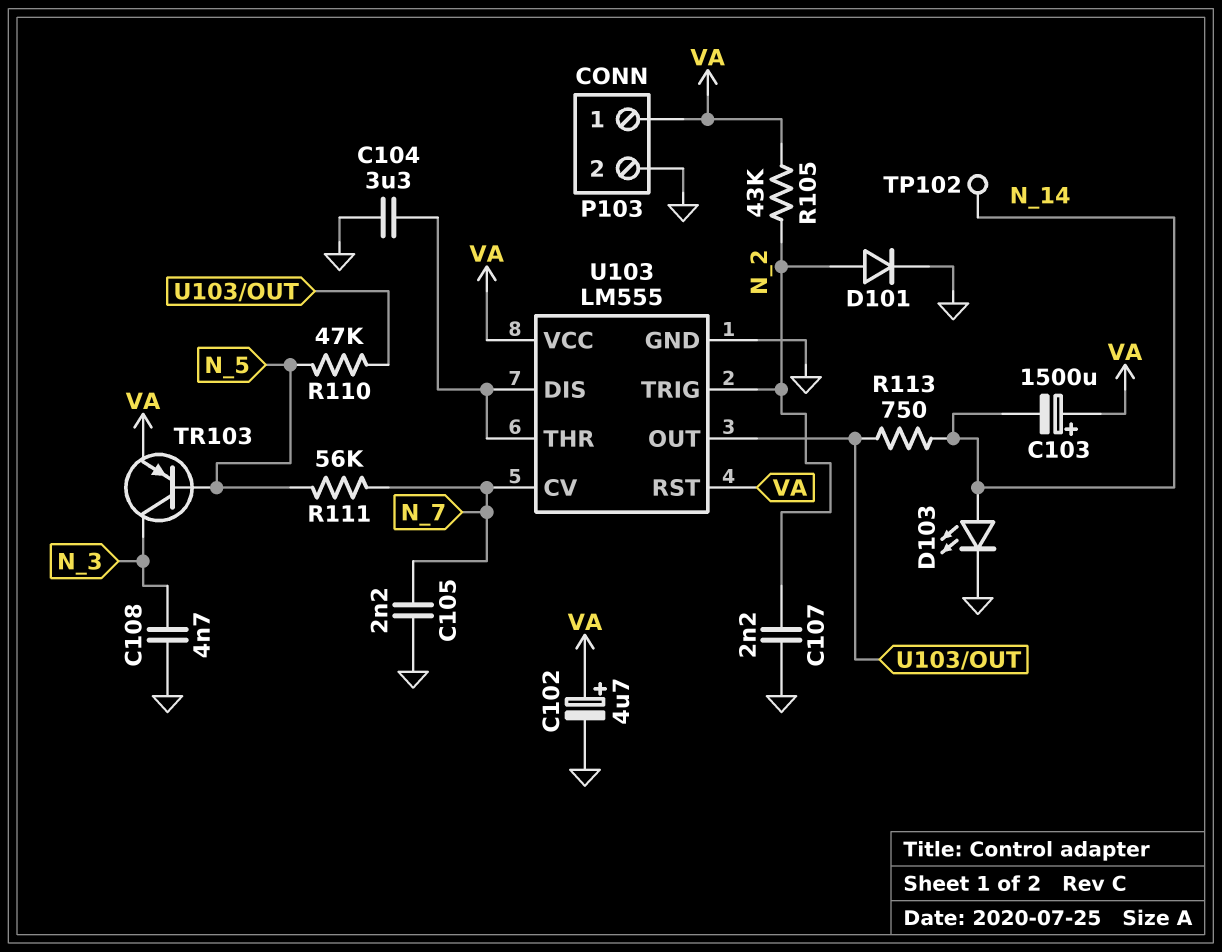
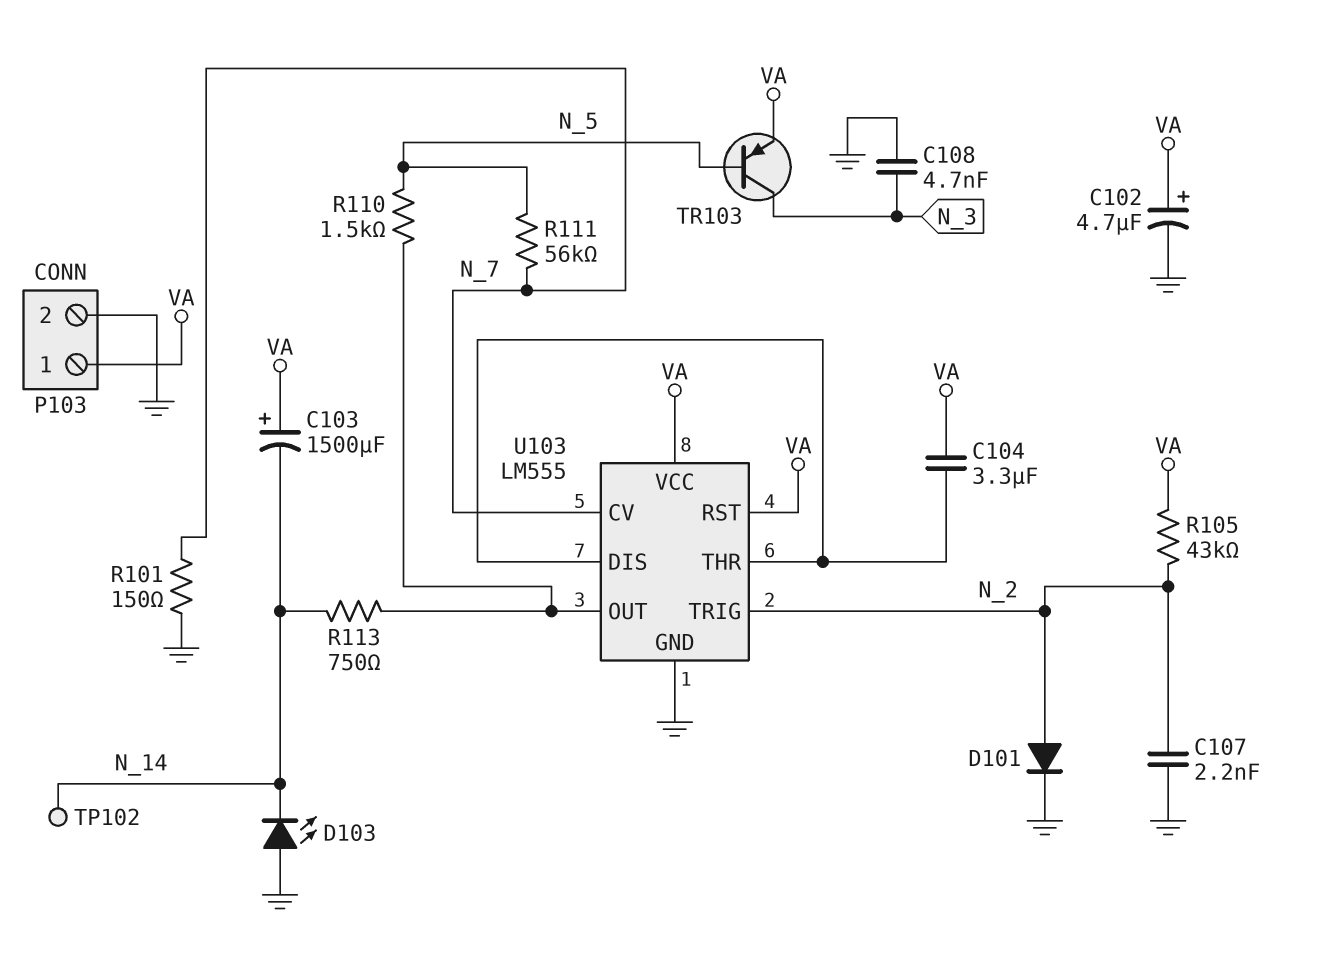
C104: 3.3uF (GND, U103/DIS) -> 3.3uF (U103/DIS, VA)
C105: 2.2nF (GND, N_7) -> none
D103: LED (A N_14, K GND) -> LED (A GND, K N_14)
R101: none -> 150 (GND, N_7)
R110: 47k (N_5, U103/OUT) -> 1.5k (N_5, U103/OUT)

